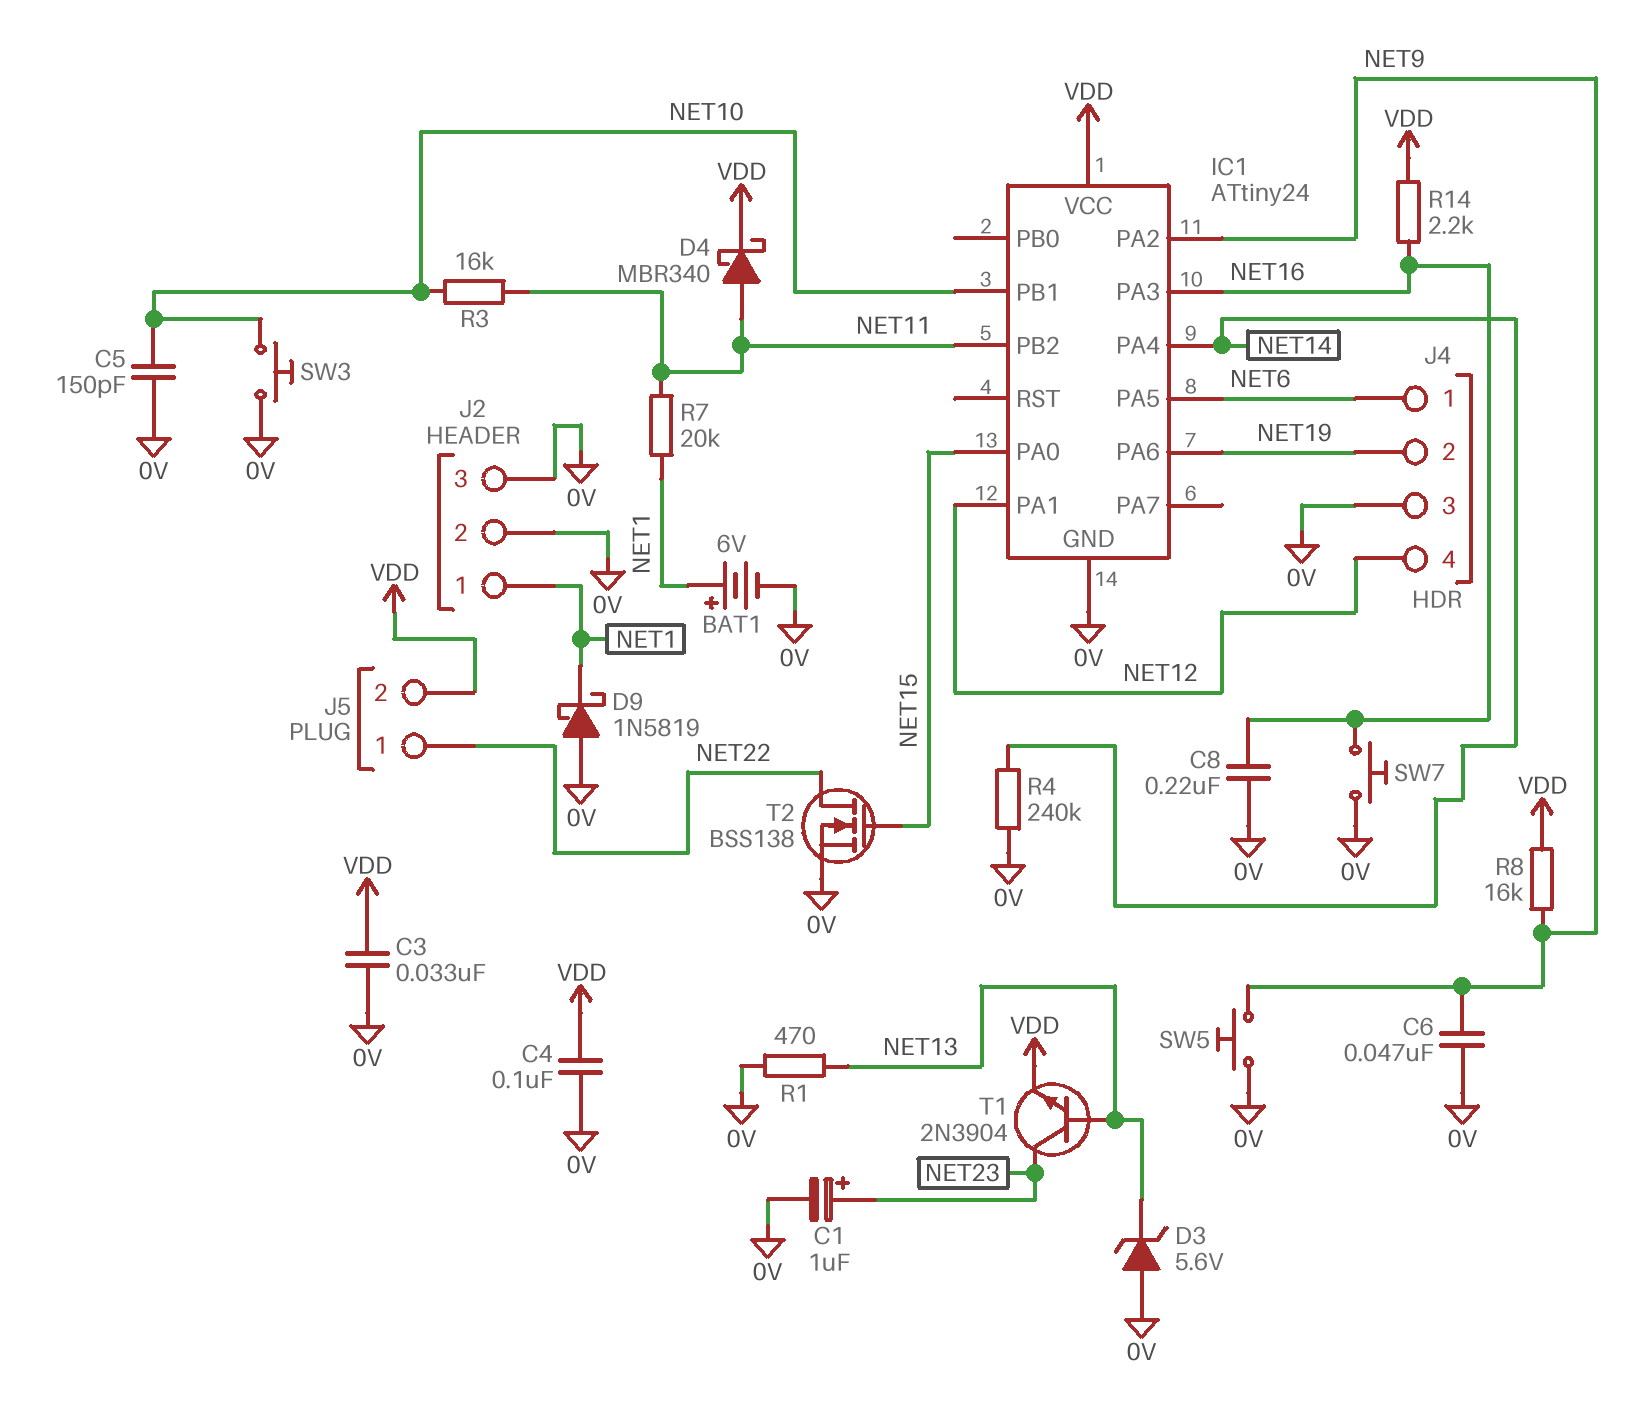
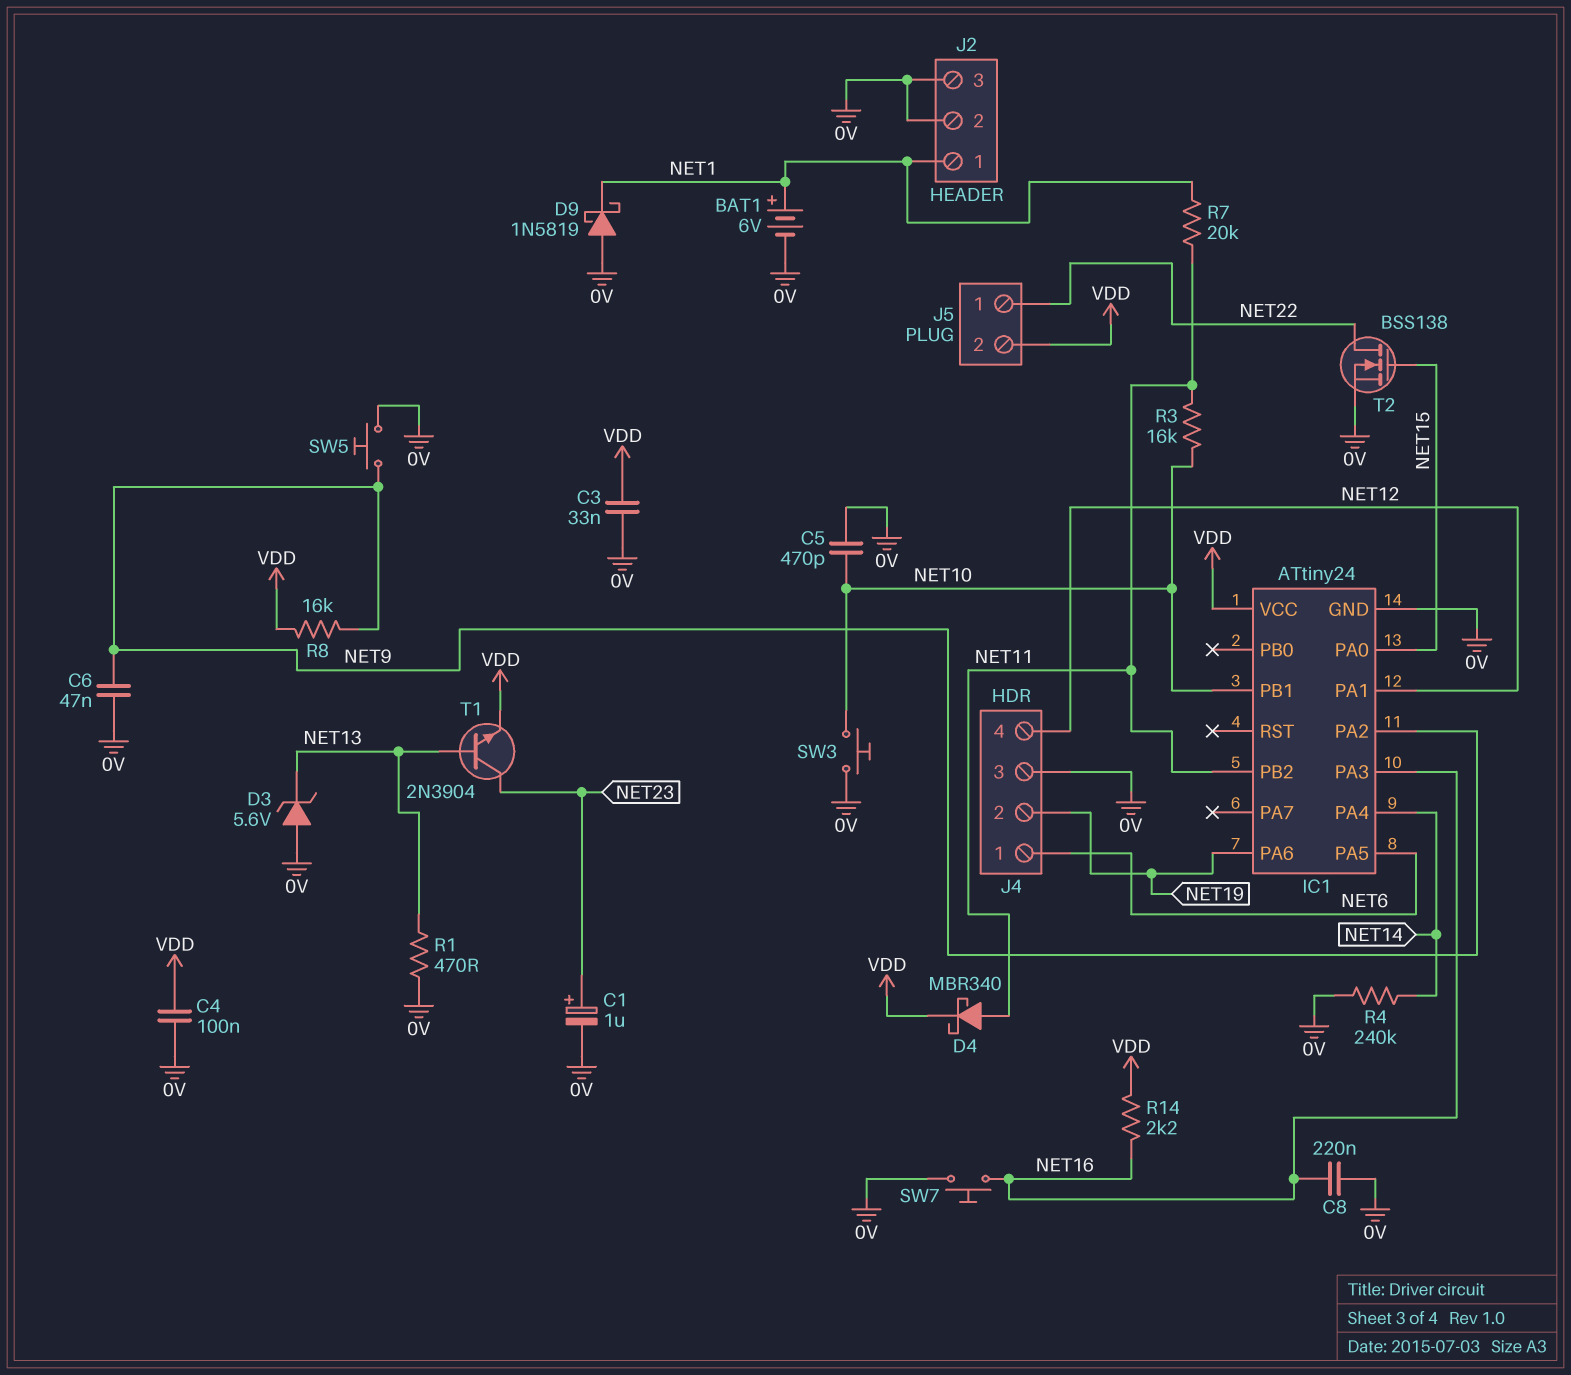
C5: 150pF (0V, NET10) -> 470pF (0V, NET10)

